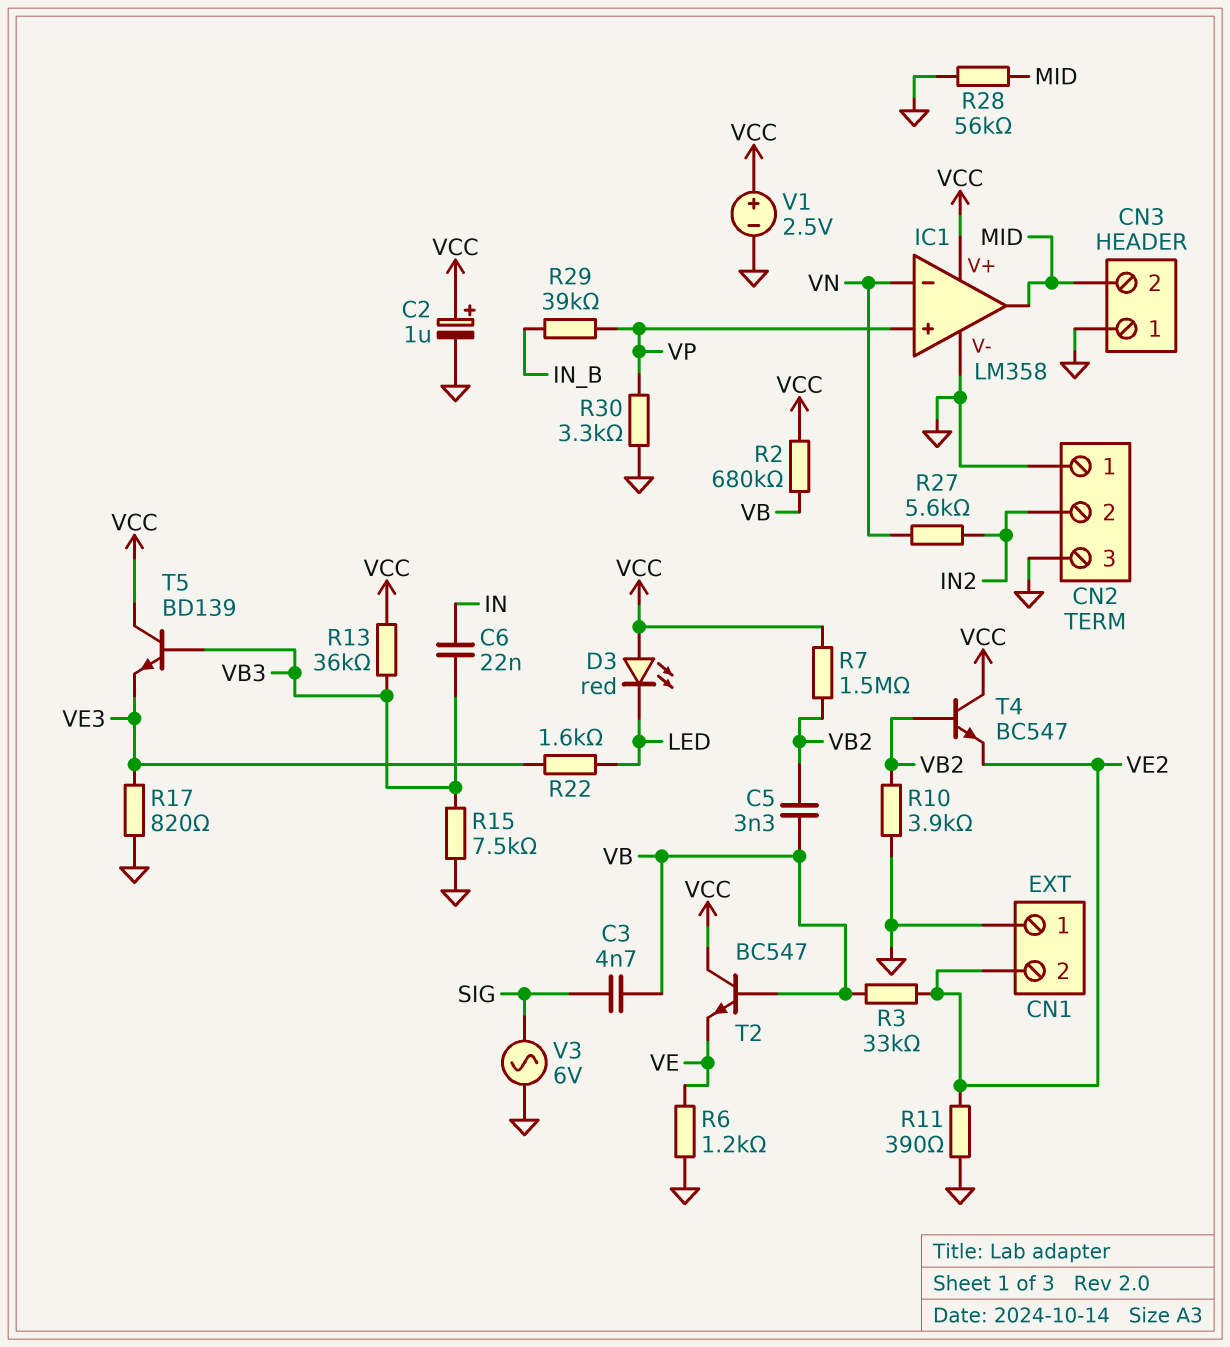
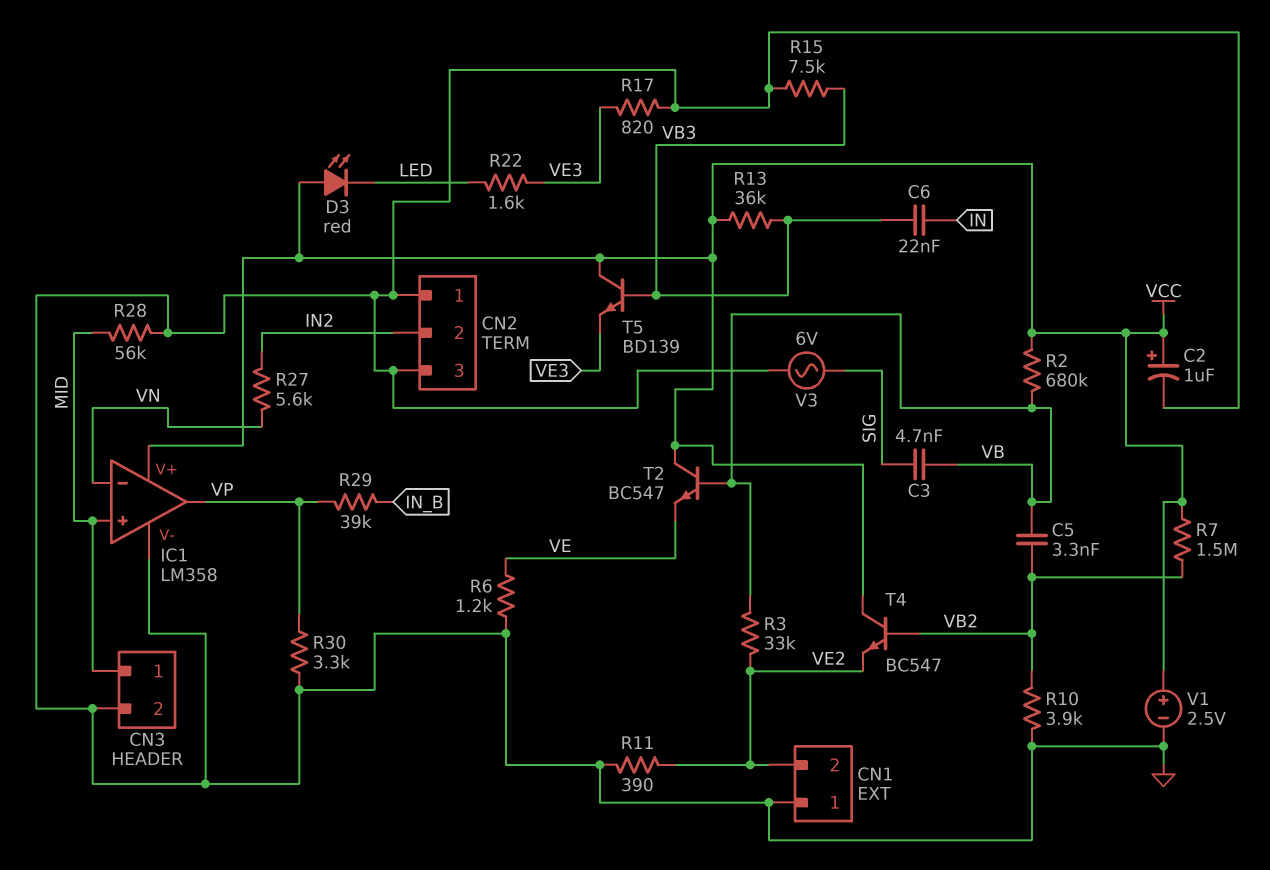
CN3 pin 1: GND -> MID
CN3 pin 2: MID -> GND
IC1 pin in+: VP -> MID
IC1 pin out: MID -> VP

